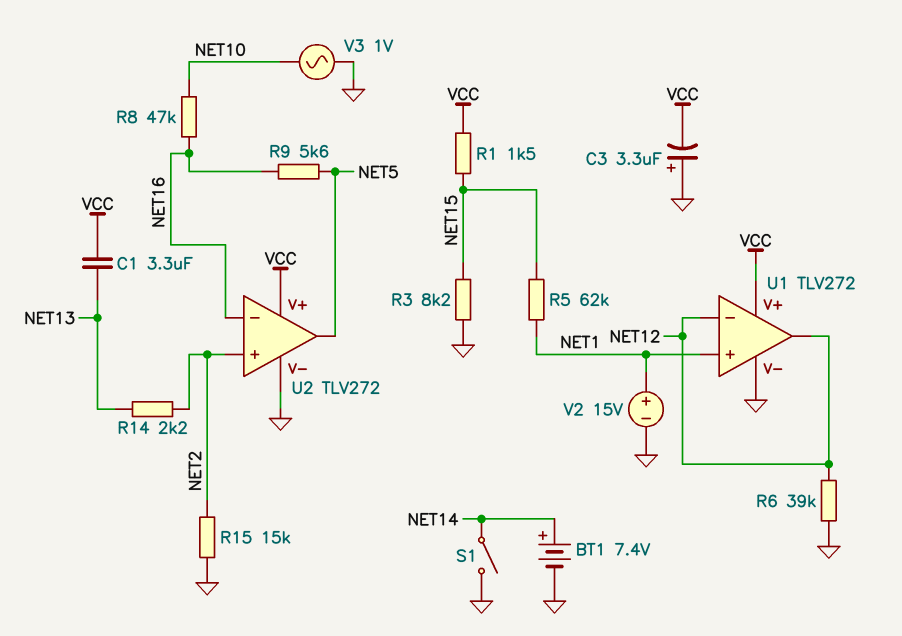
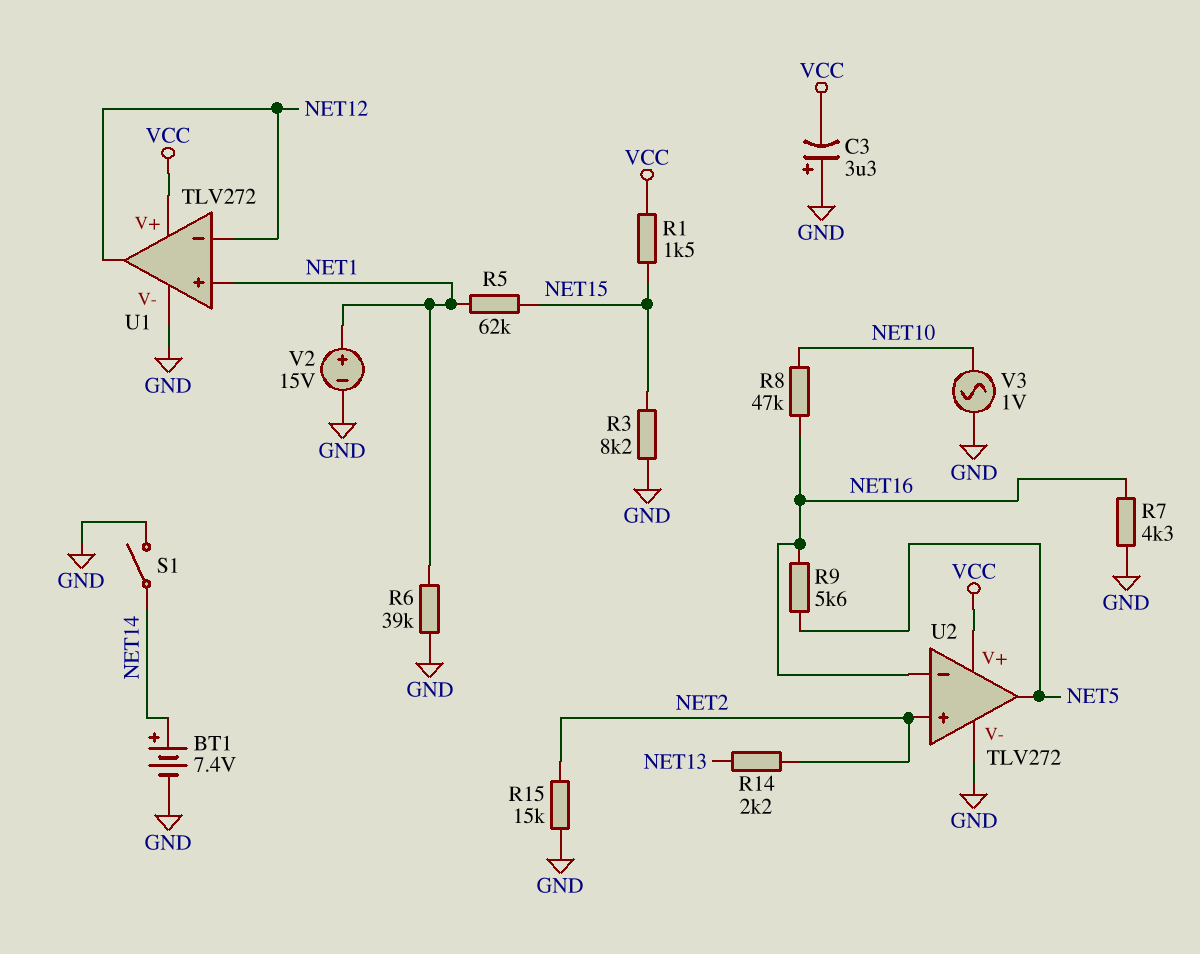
C1: 3.3uF (NET13, VCC) -> none
R6: 39k (GND, NET12) -> 39k (GND, NET1)
R7: none -> 4.3k (GND, NET16)

